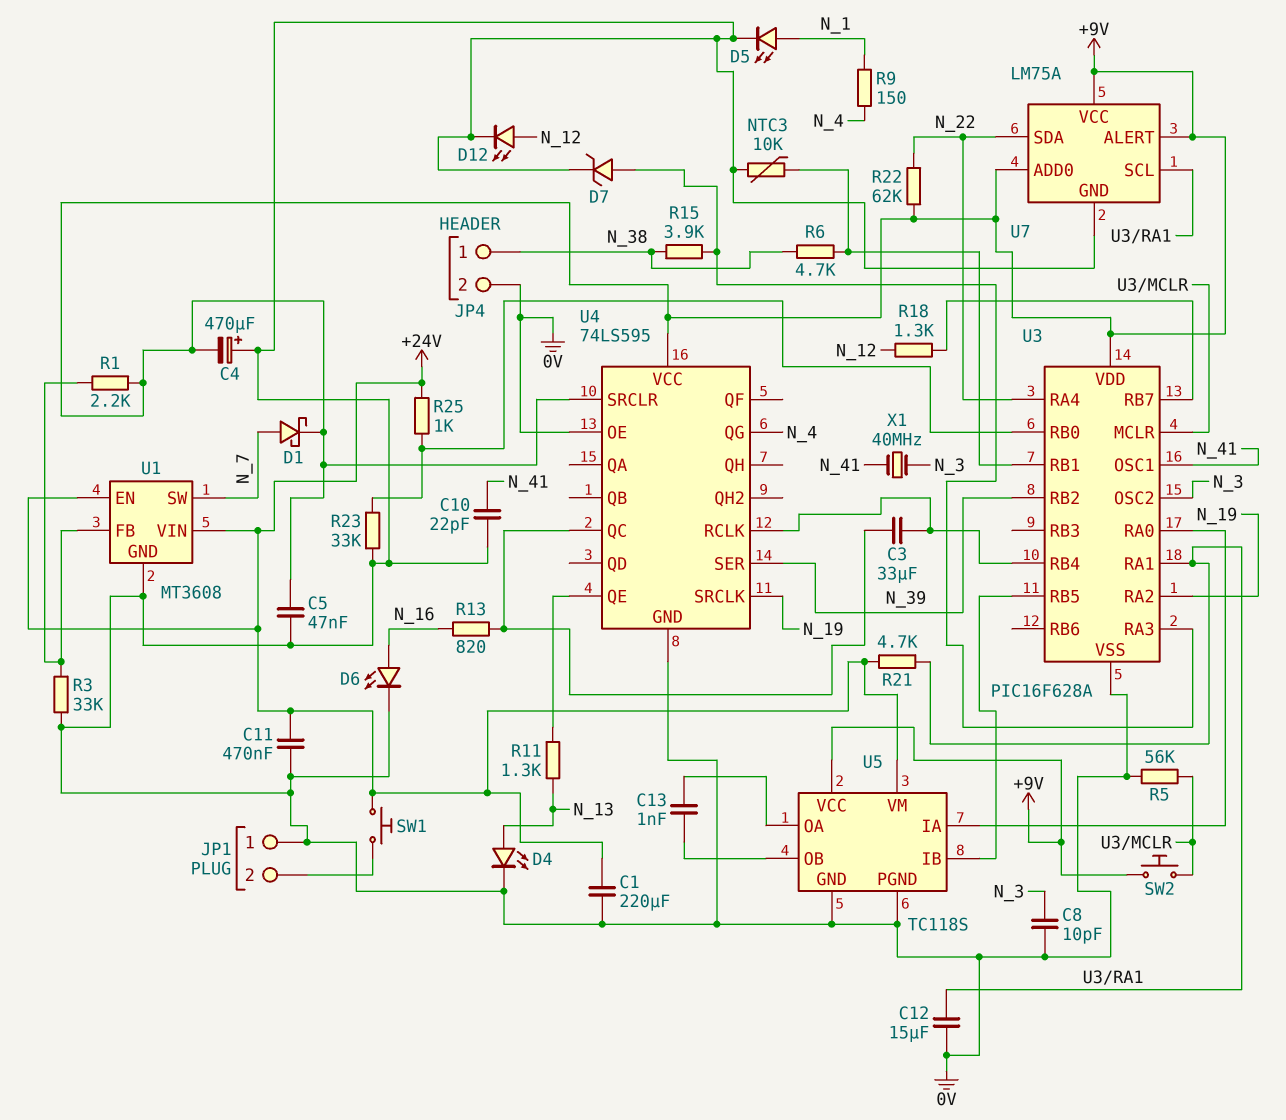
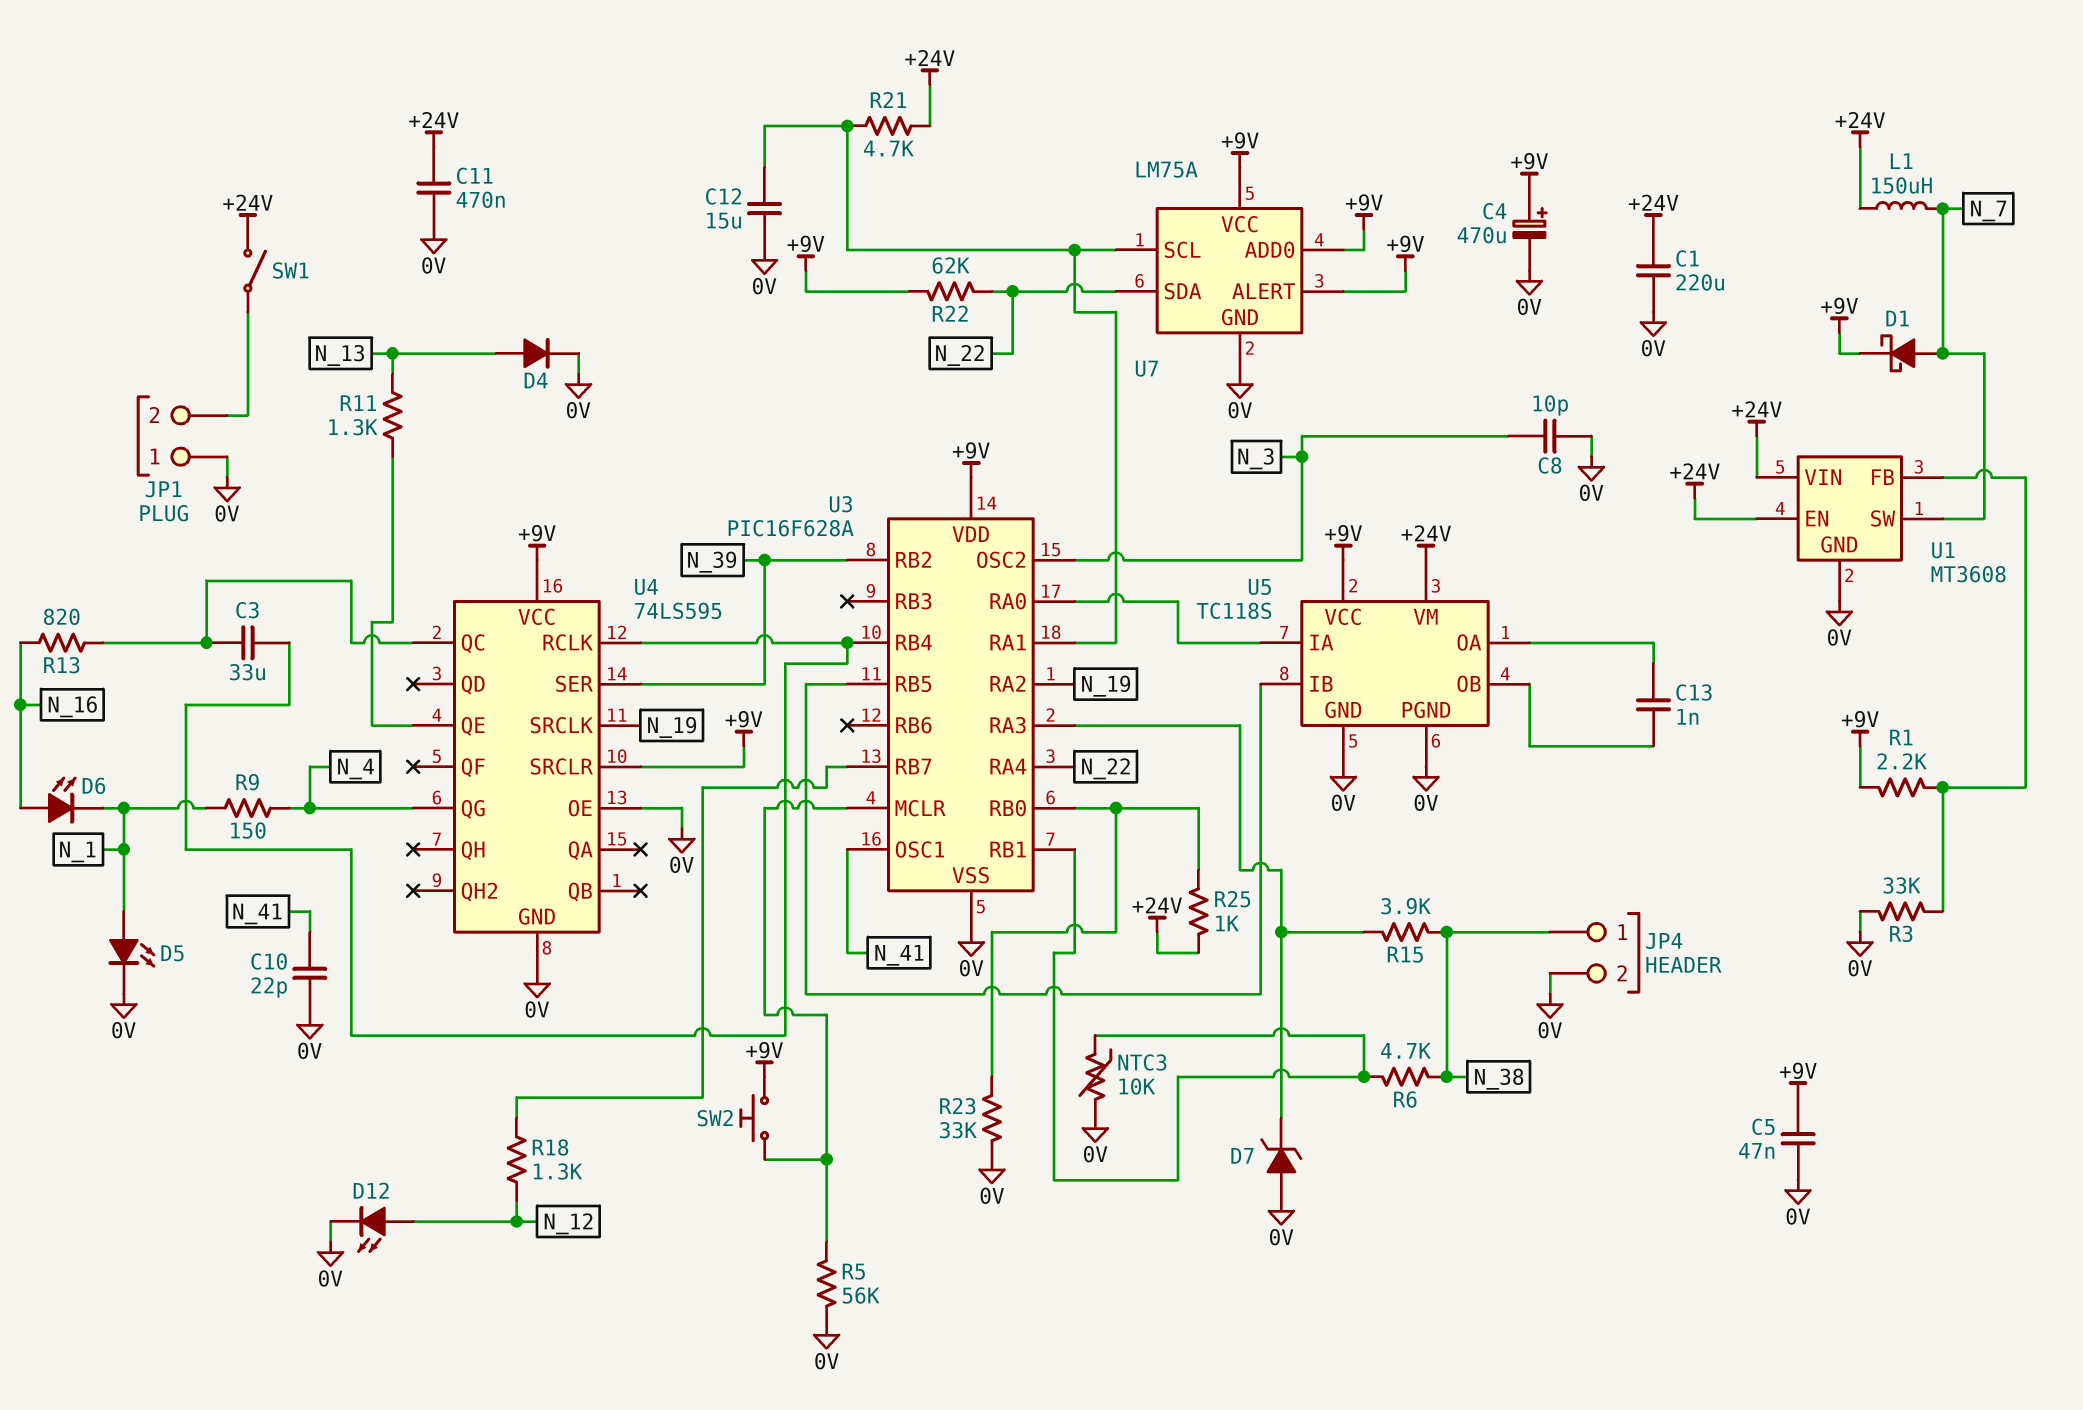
C4: 470uF (plus 0V, minus +9V) -> 470uF (plus +9V, minus 0V)
D4: LED (A N_13, K 0V) -> diode (A N_13, K 0V)
D6: LED (A N_16, K 0V) -> LED (A N_16, K N_1)
D7: zener (A U3/RA3, K 0V) -> zener (A 0V, K U3/RA3)
L1: none -> 150uH (+24V, N_7)
SW1: button (+24V, JP1/2) -> switch (+24V, JP1/2)
X1: 40MHz (N_3, N_41) -> none

